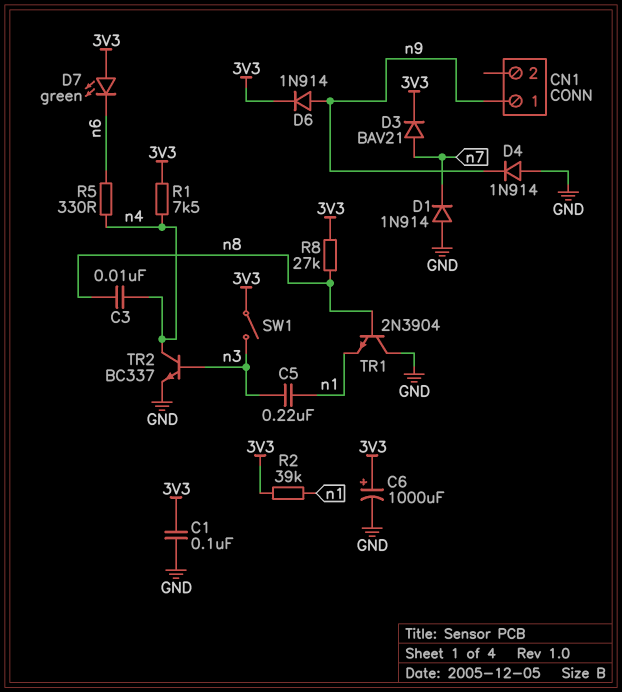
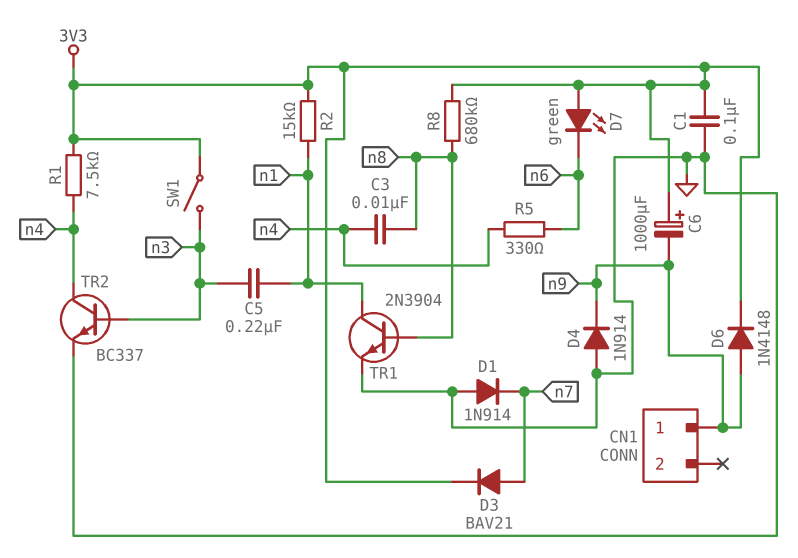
C6: 1000uF (plus 3V3, minus GND) -> 1000uF (plus 3V3, minus n9)
D6: diode 1N914 (A n9, K 3V3) -> diode 1N4148 (A n9, K 3V3)
R2: 39k (3V3, n1) -> 15k (3V3, n1)
R8: 27k (3V3, n8) -> 680k (3V3, n8)
TR1: NPN 2N3904 (B n8, C GND, E n1) -> NPN 2N3904 (B n8, C n1, E GND)

